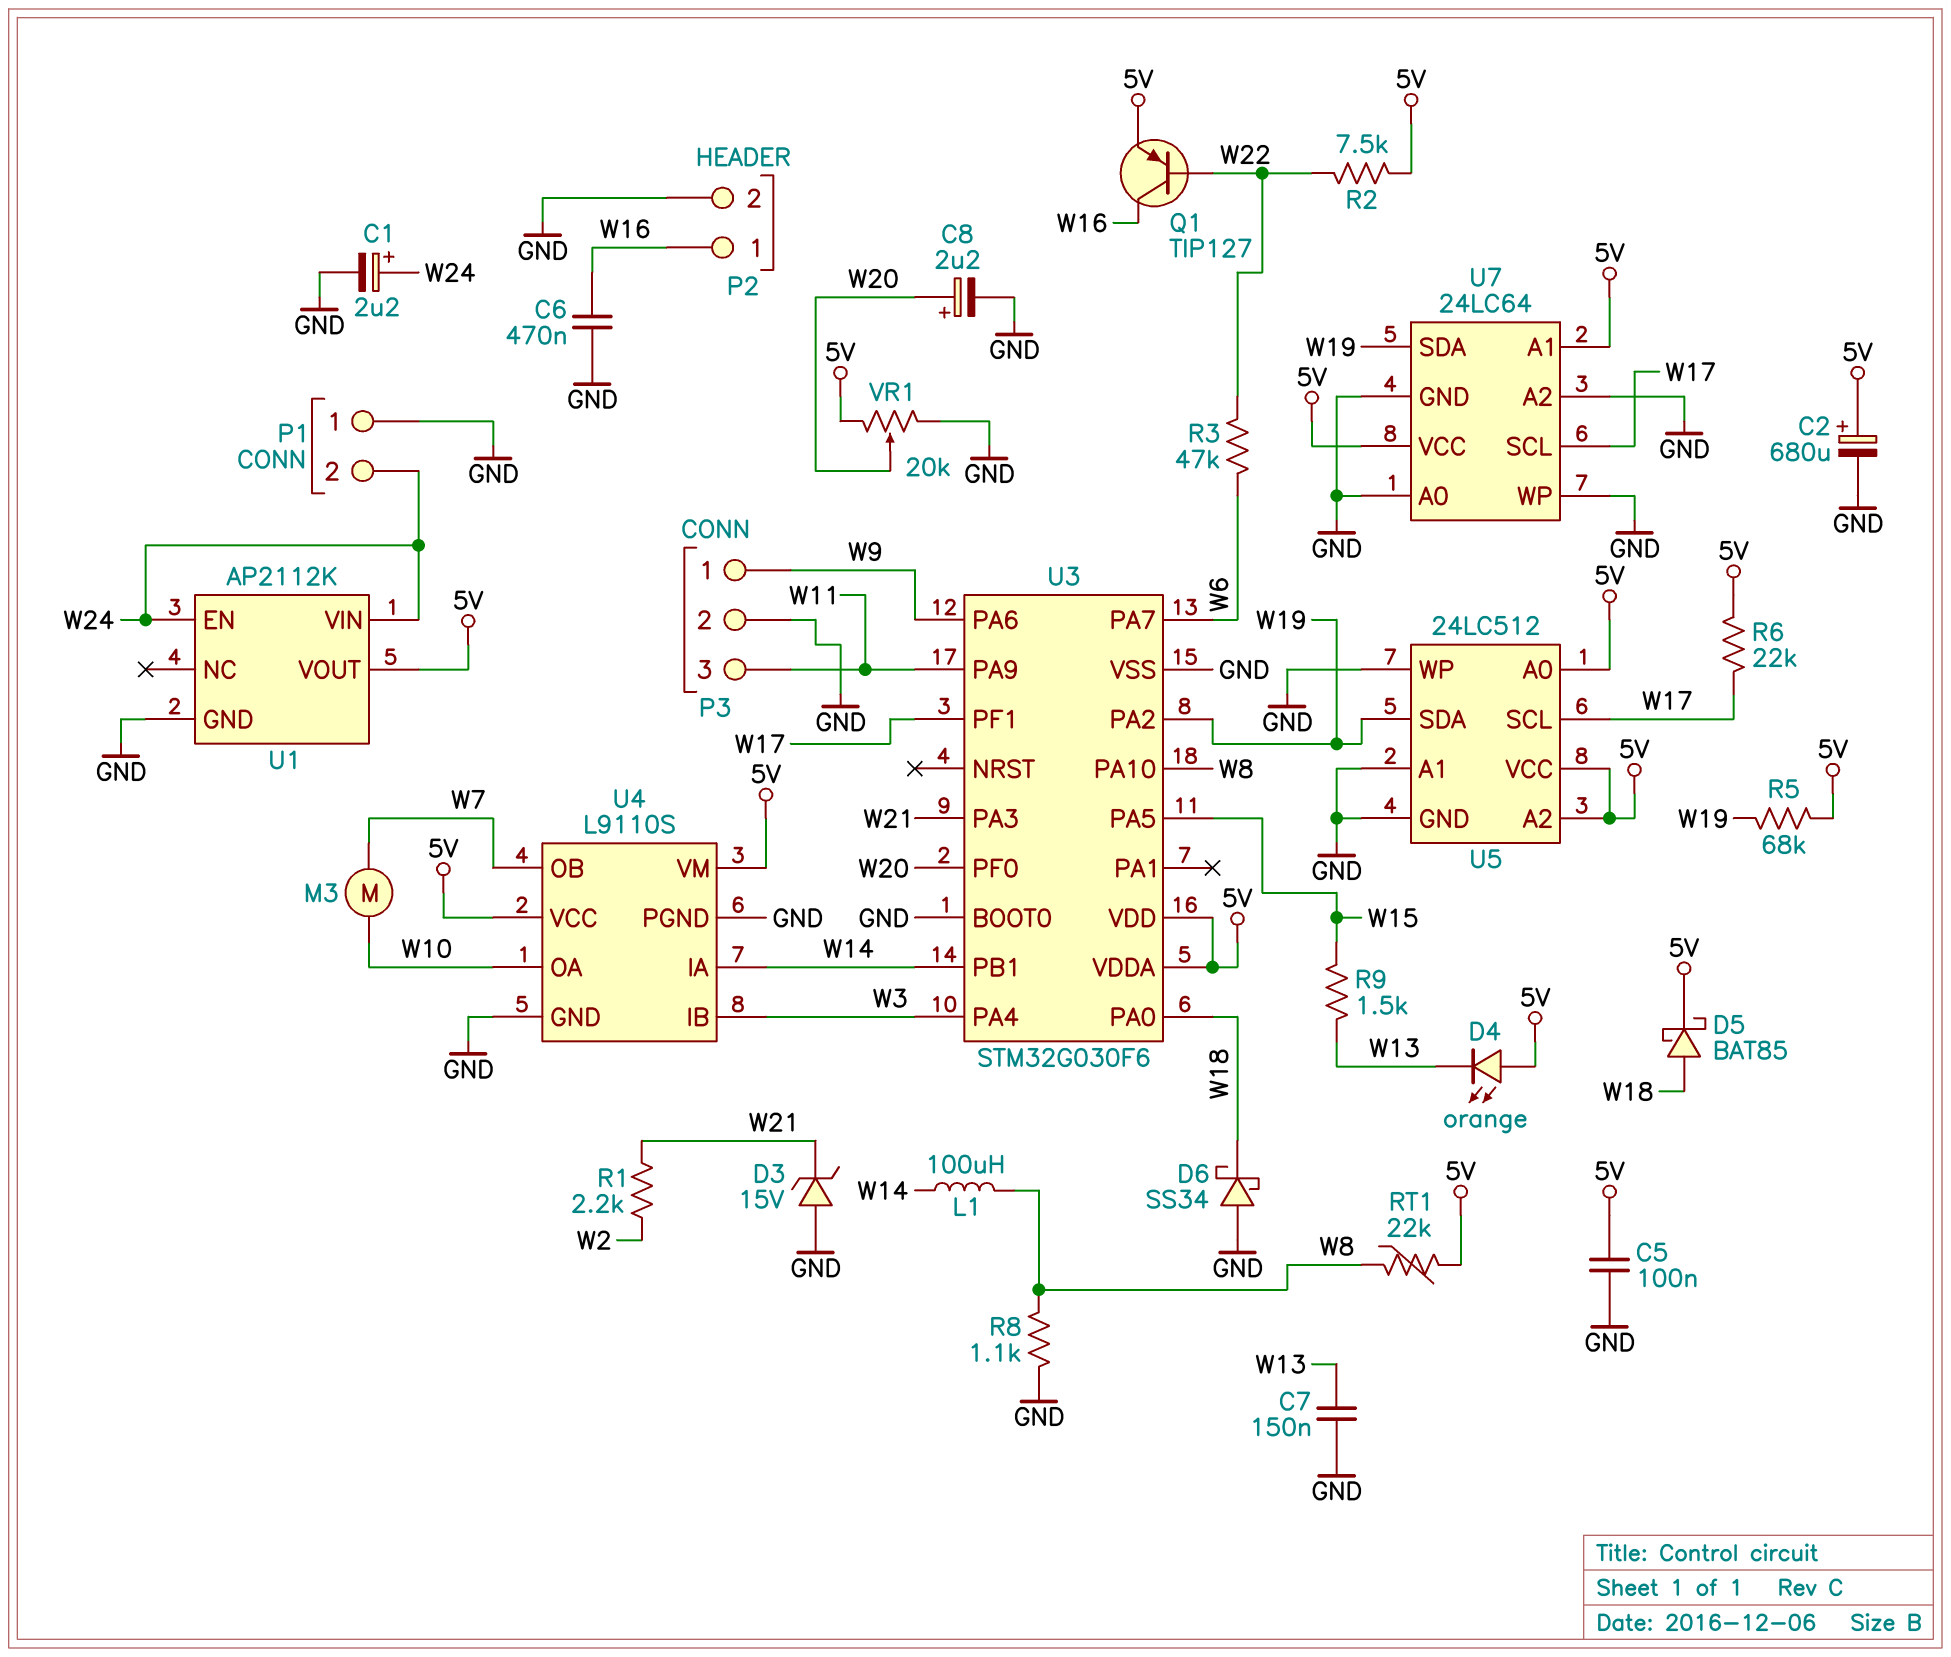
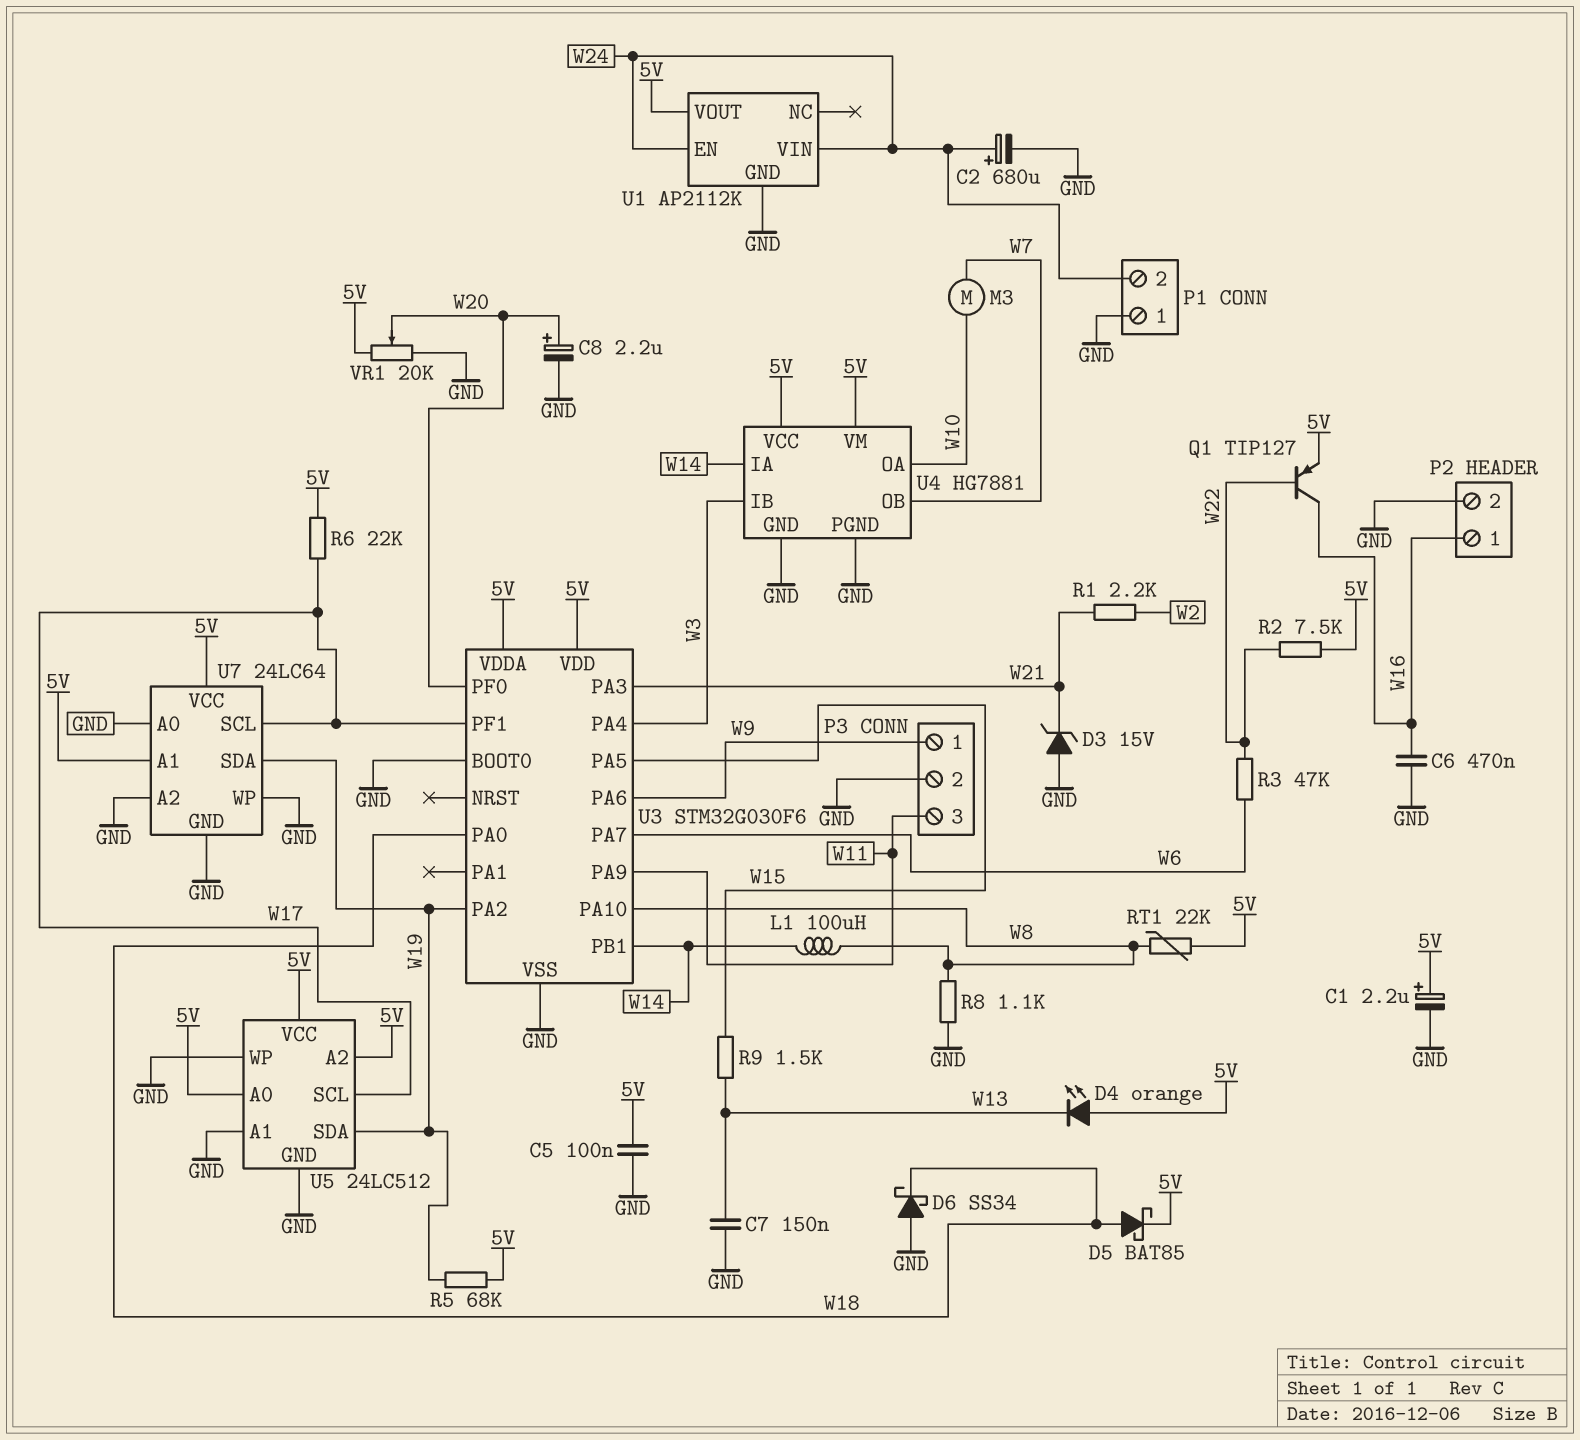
C1: 2.2uF (plus W24, minus GND) -> 2.2uF (plus 5V, minus GND)
C2: 680uF (plus 5V, minus GND) -> 680uF (plus W24, minus GND)
U4: L9110S -> HG7881

